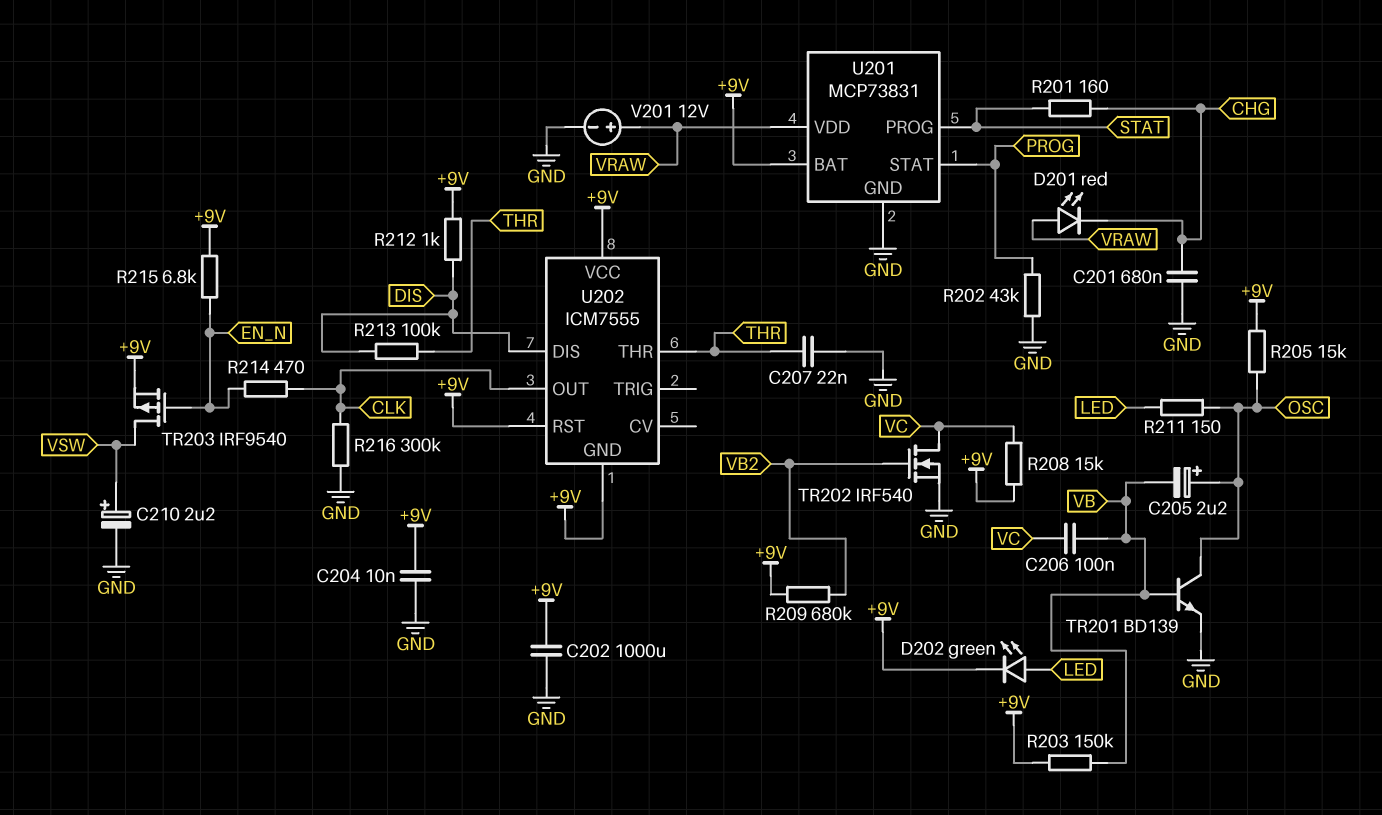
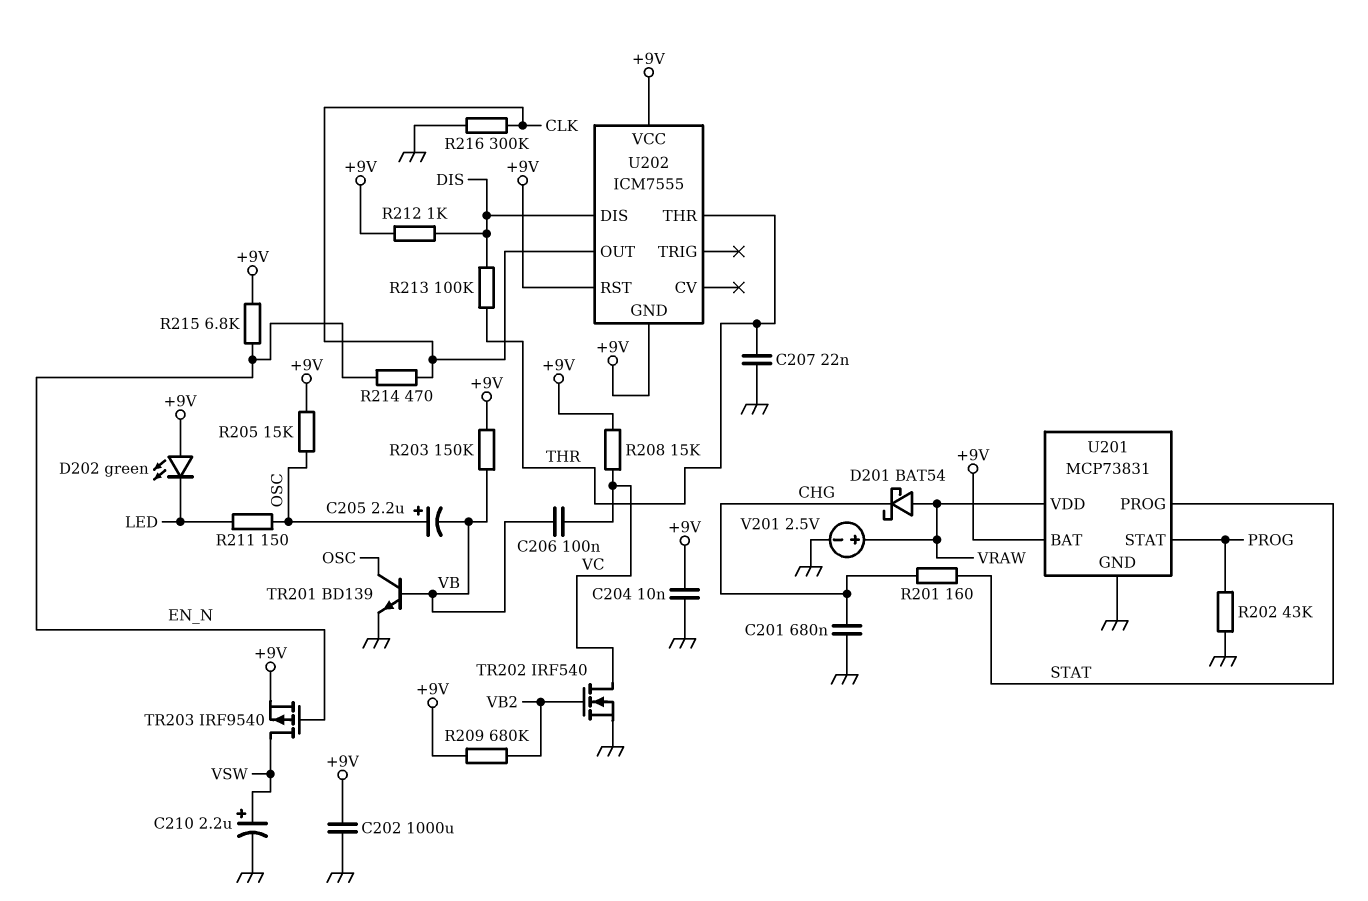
D201: LED red (A VRAW, K CHG) -> schottky BAT54 (A VRAW, K CHG)
D202: LED green (A LED, K +9V) -> LED green (A +9V, K LED)
V201: 12V (plus VRAW, minus GND) -> 2.5V (plus VRAW, minus GND)

